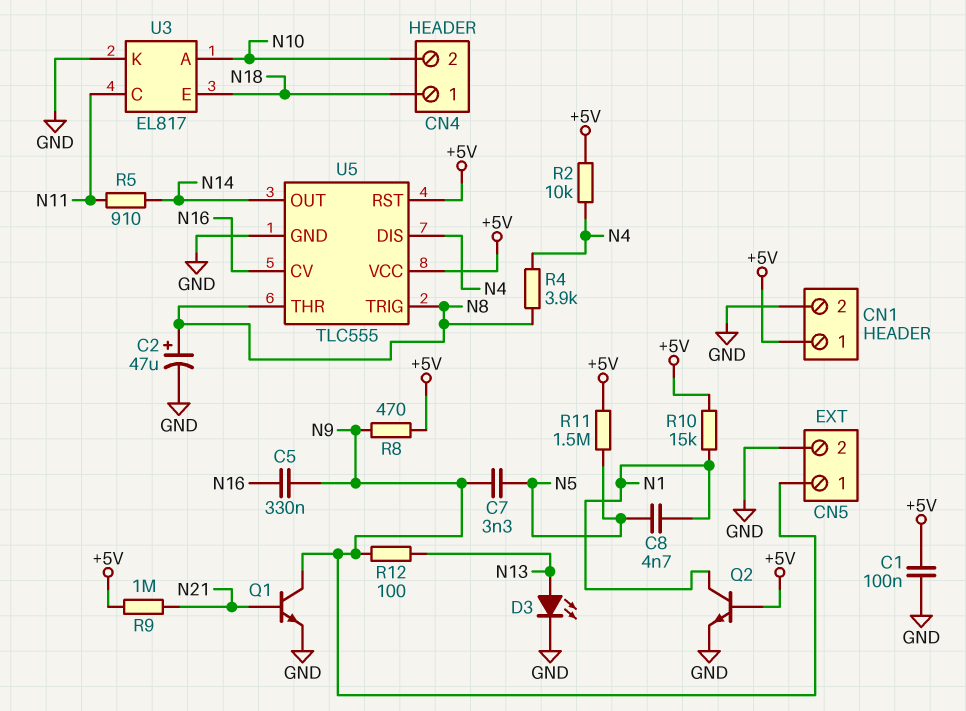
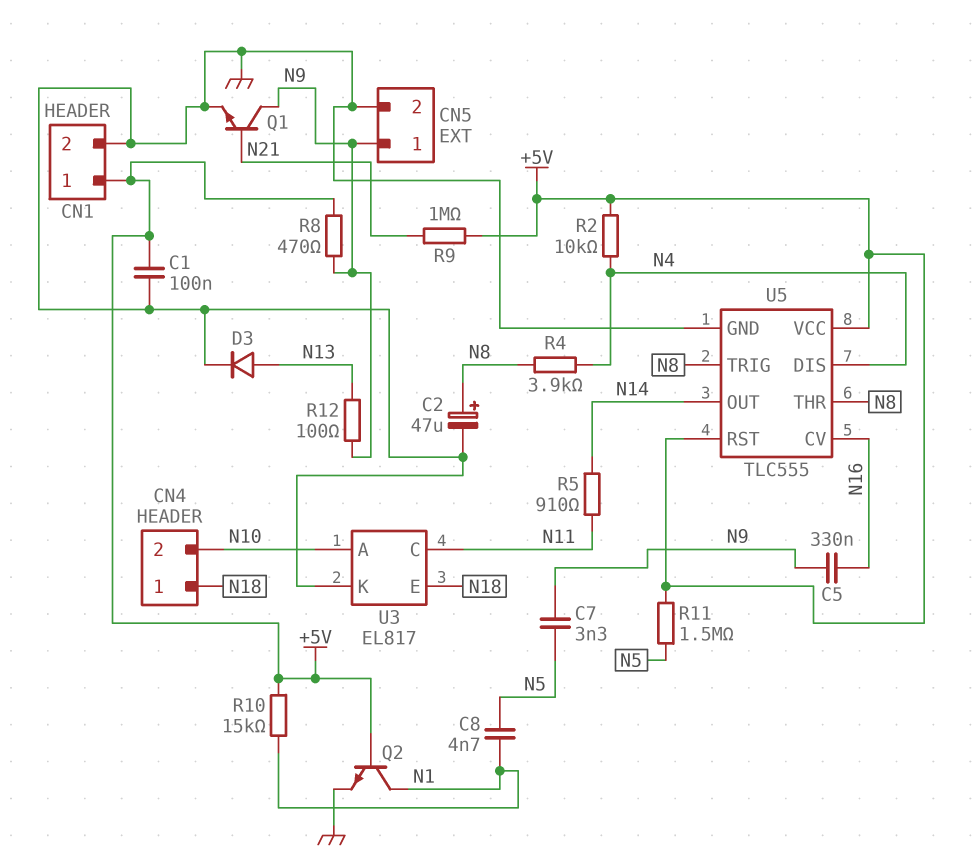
D3: LED (A N13, K GND) -> diode (A N13, K GND)

